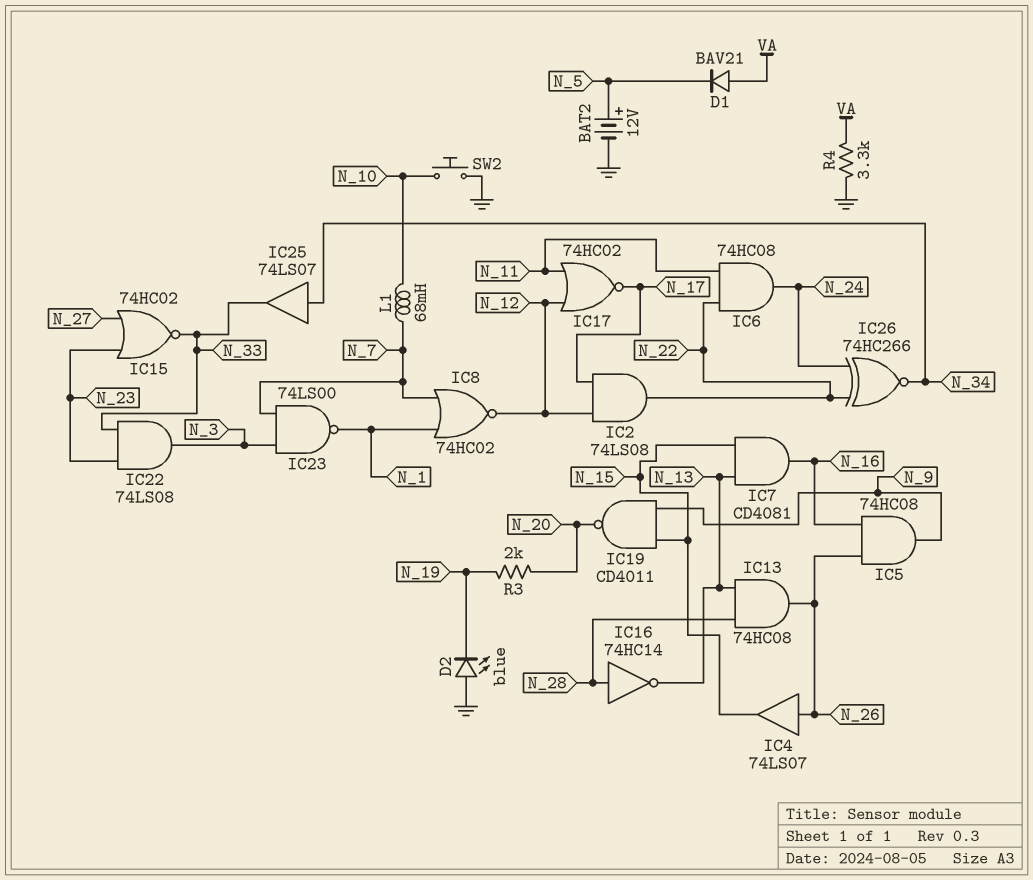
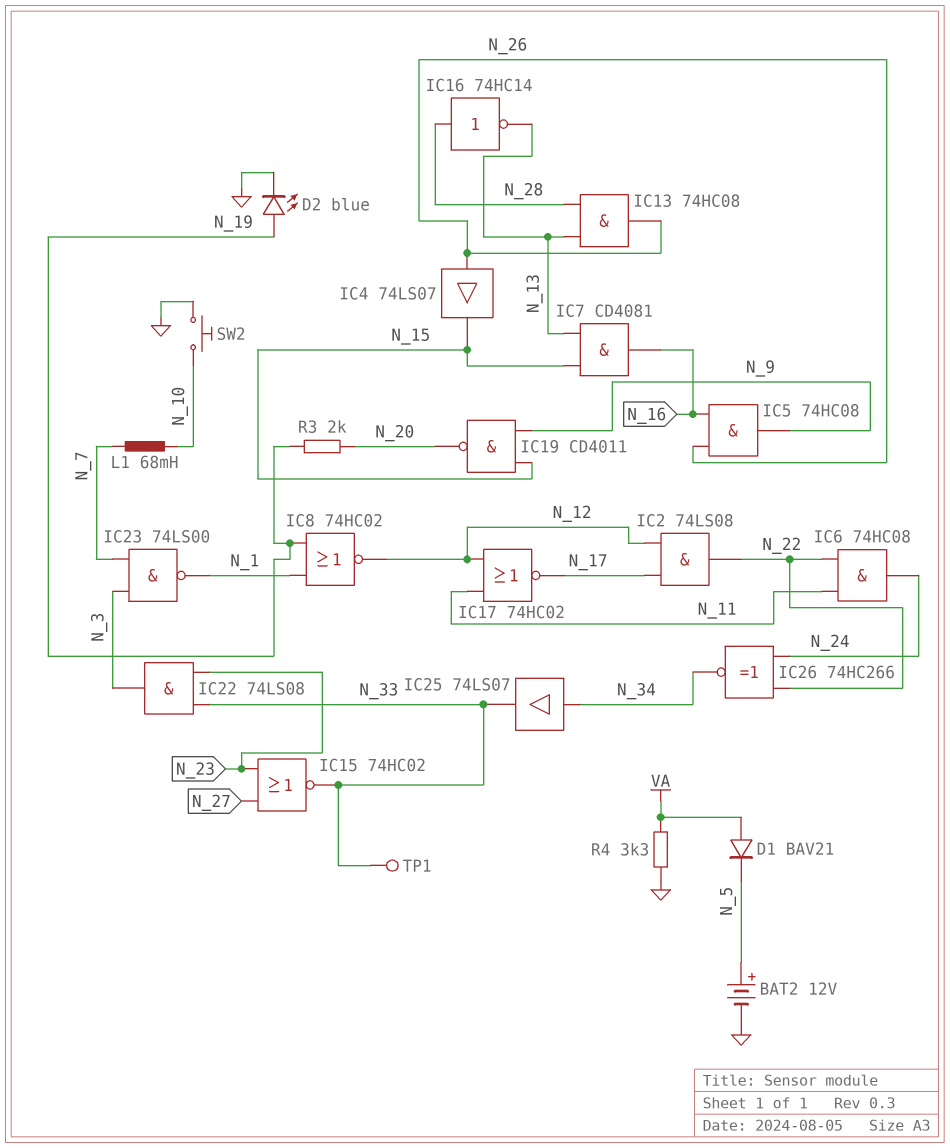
D2: LED blue (A GND, K N_19) -> LED blue (A N_19, K GND)
IC8: NOR 74HC02 (in N_1, in N_7, out N_12) -> NOR 74HC02 (in N_1, in N_19, out N_12)
TP1: none -> test point (N_33)

